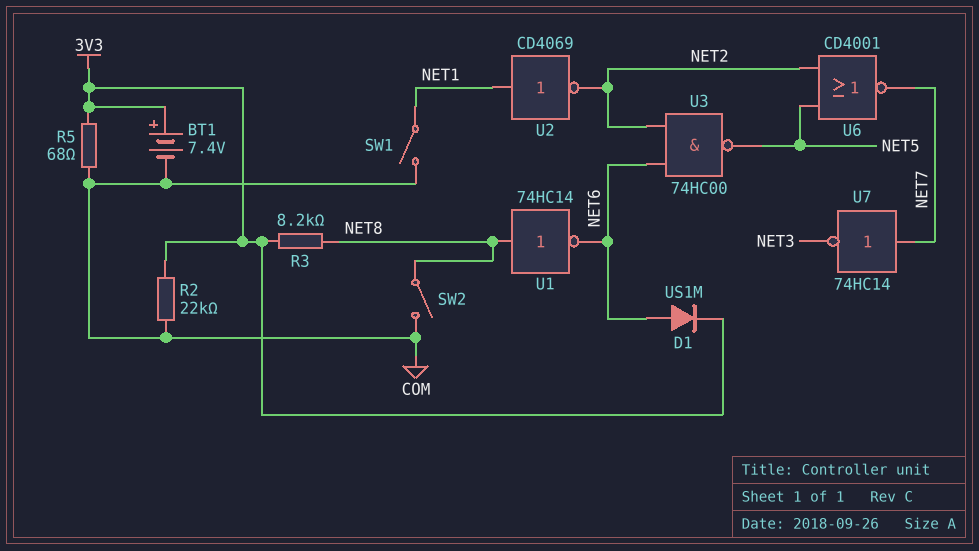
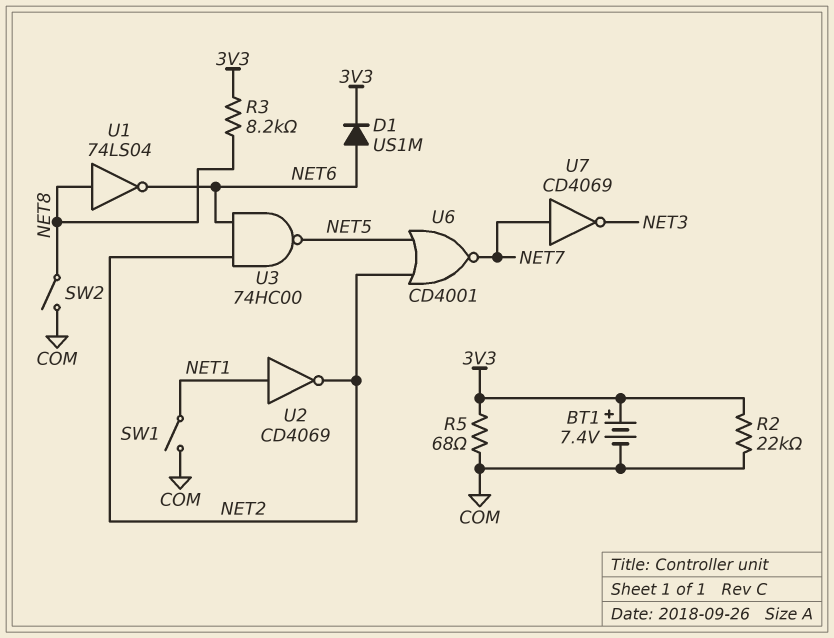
U1: NOT 74HC14 (in NET8, out NET6) -> NOT 74LS04 (in NET8, out NET6)
U7: NOT 74HC14 (in NET7, out NET3) -> NOT CD4069 (in NET7, out NET3)

